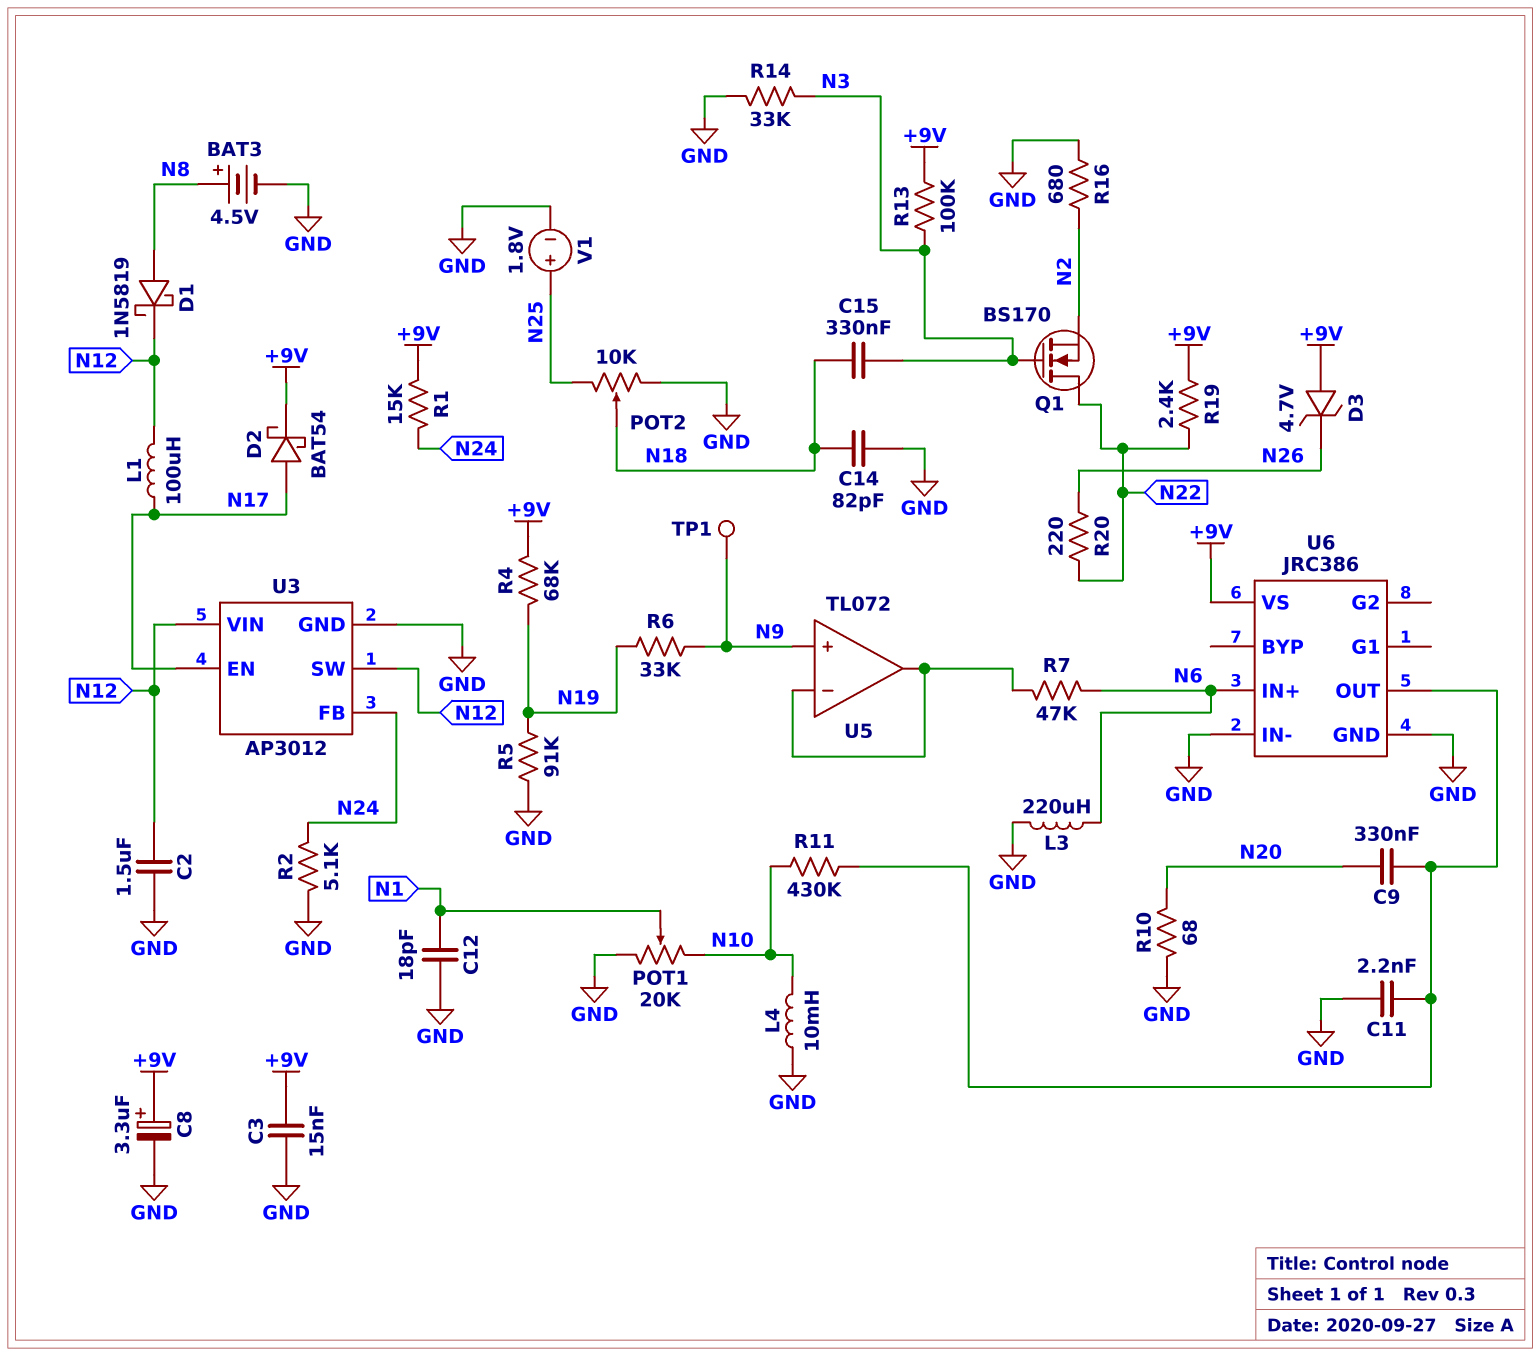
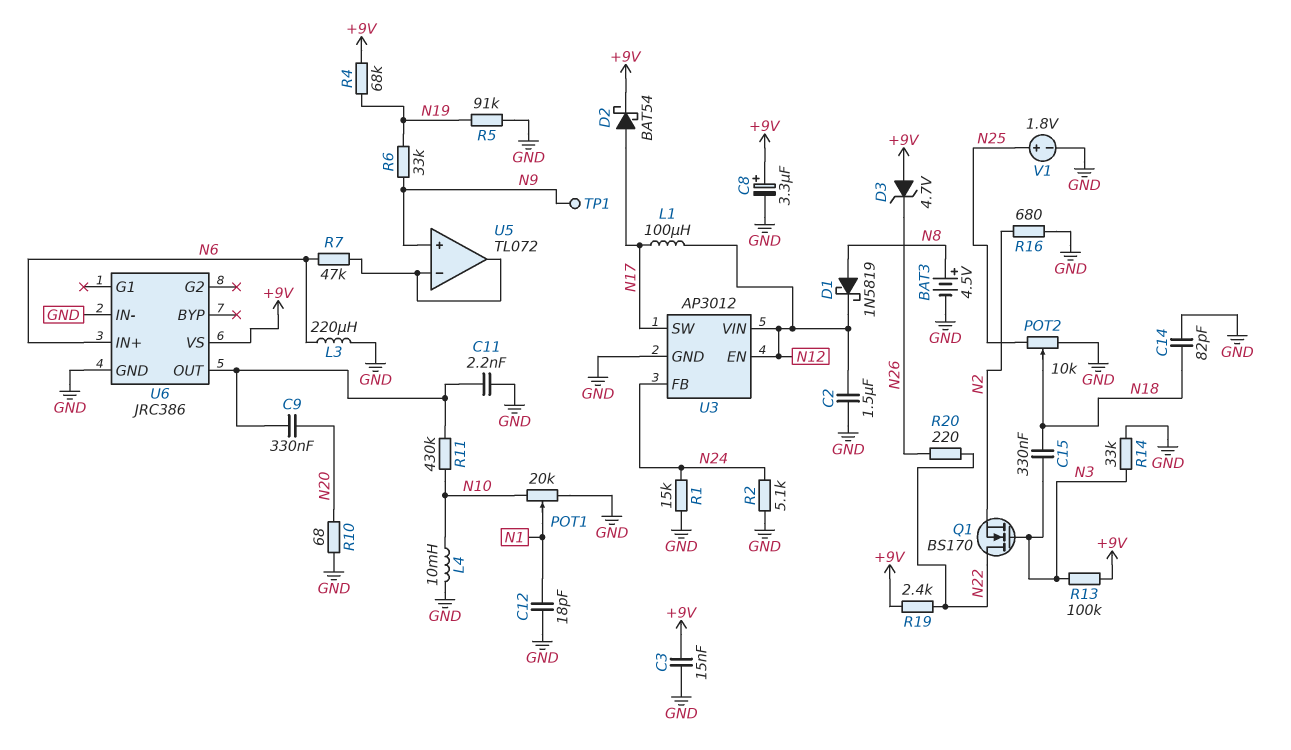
R1: 15k (+9V, N24) -> 15k (GND, N24)
U3 pin EN: N17 -> N12
U3 pin SW: N12 -> N17

